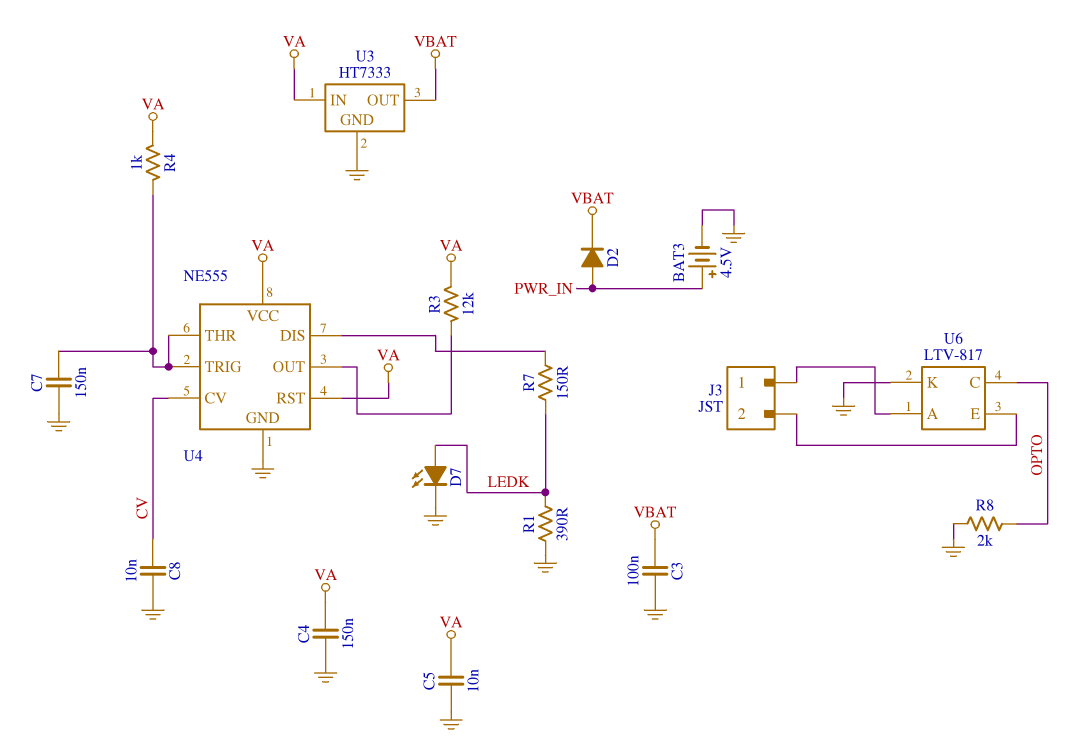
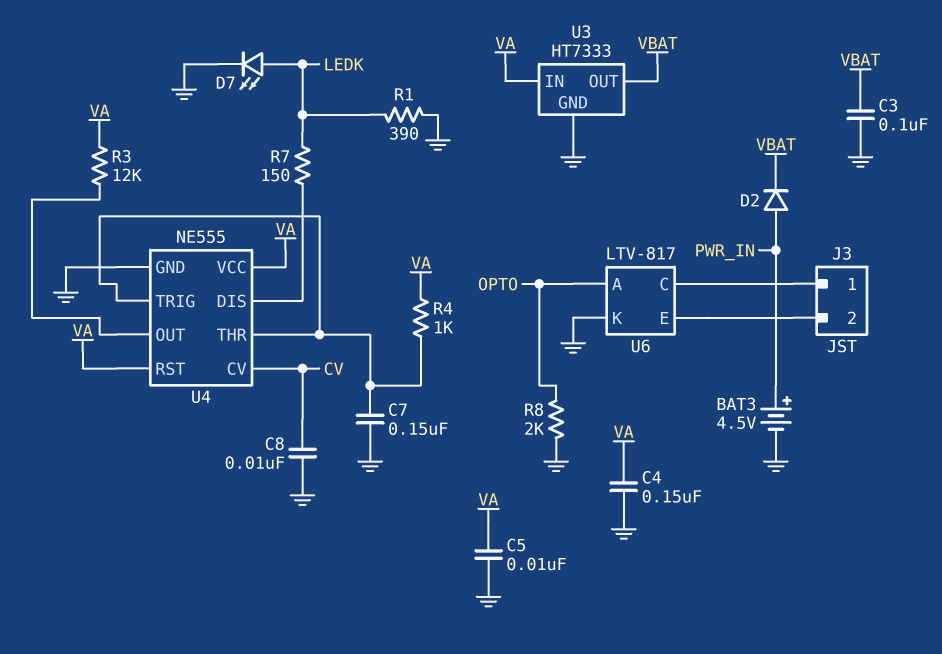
U6 pin A: J3/1 -> OPTO
U6 pin C: OPTO -> J3/1

